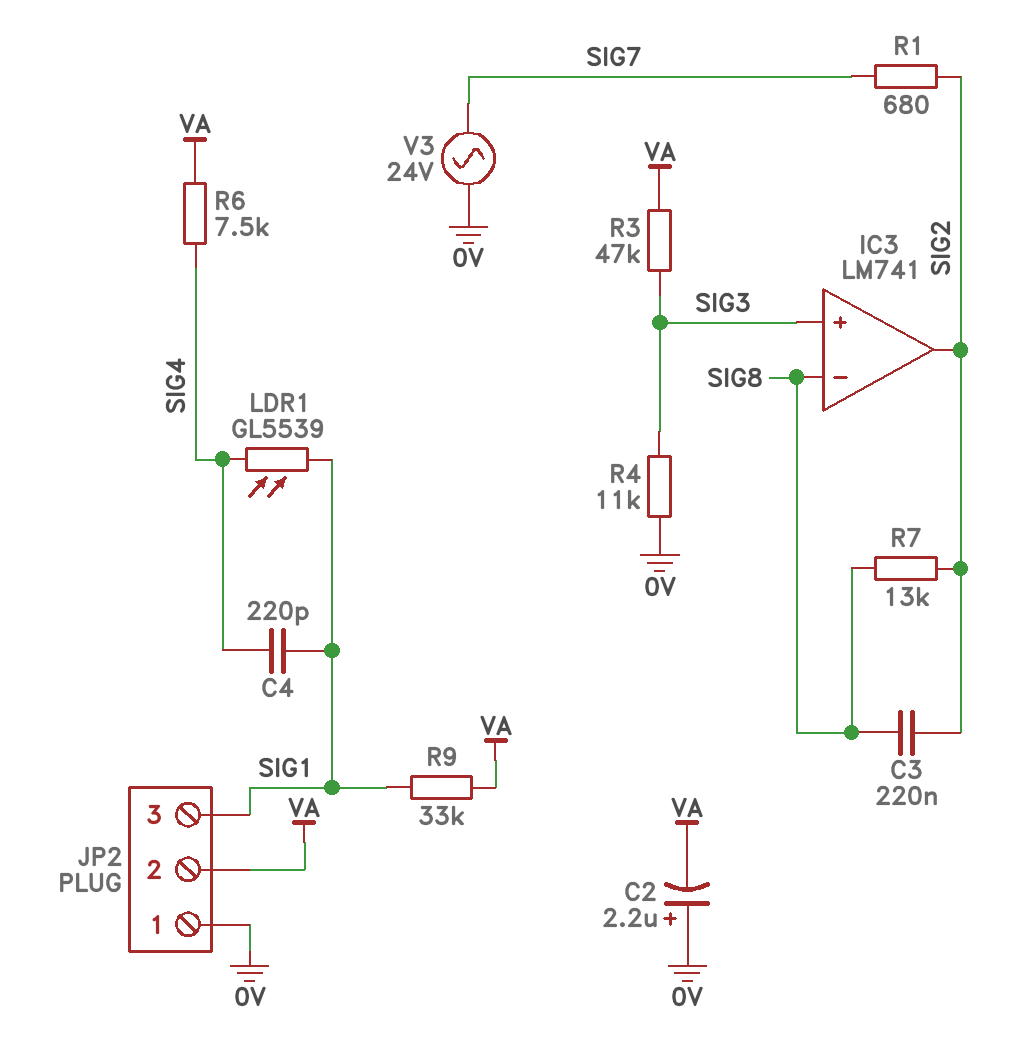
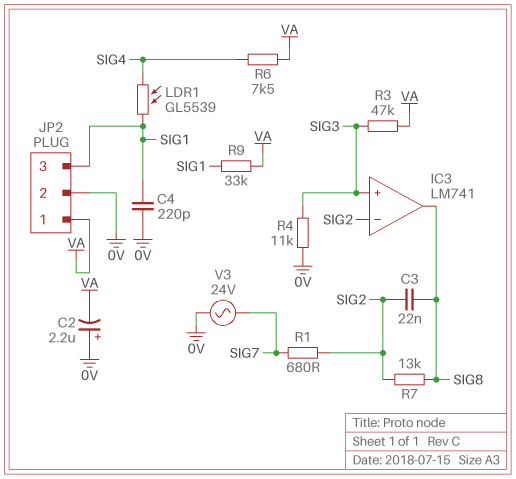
C3: 220nF (SIG2, SIG8) -> 22nF (SIG2, SIG8)
C4: 220pF (SIG1, SIG4) -> 220pF (0V, SIG1)
IC3 pin in-: SIG8 -> SIG2
IC3 pin out: SIG2 -> SIG8
JP2 pin 1: 0V -> VA
JP2 pin 2: VA -> 0V

